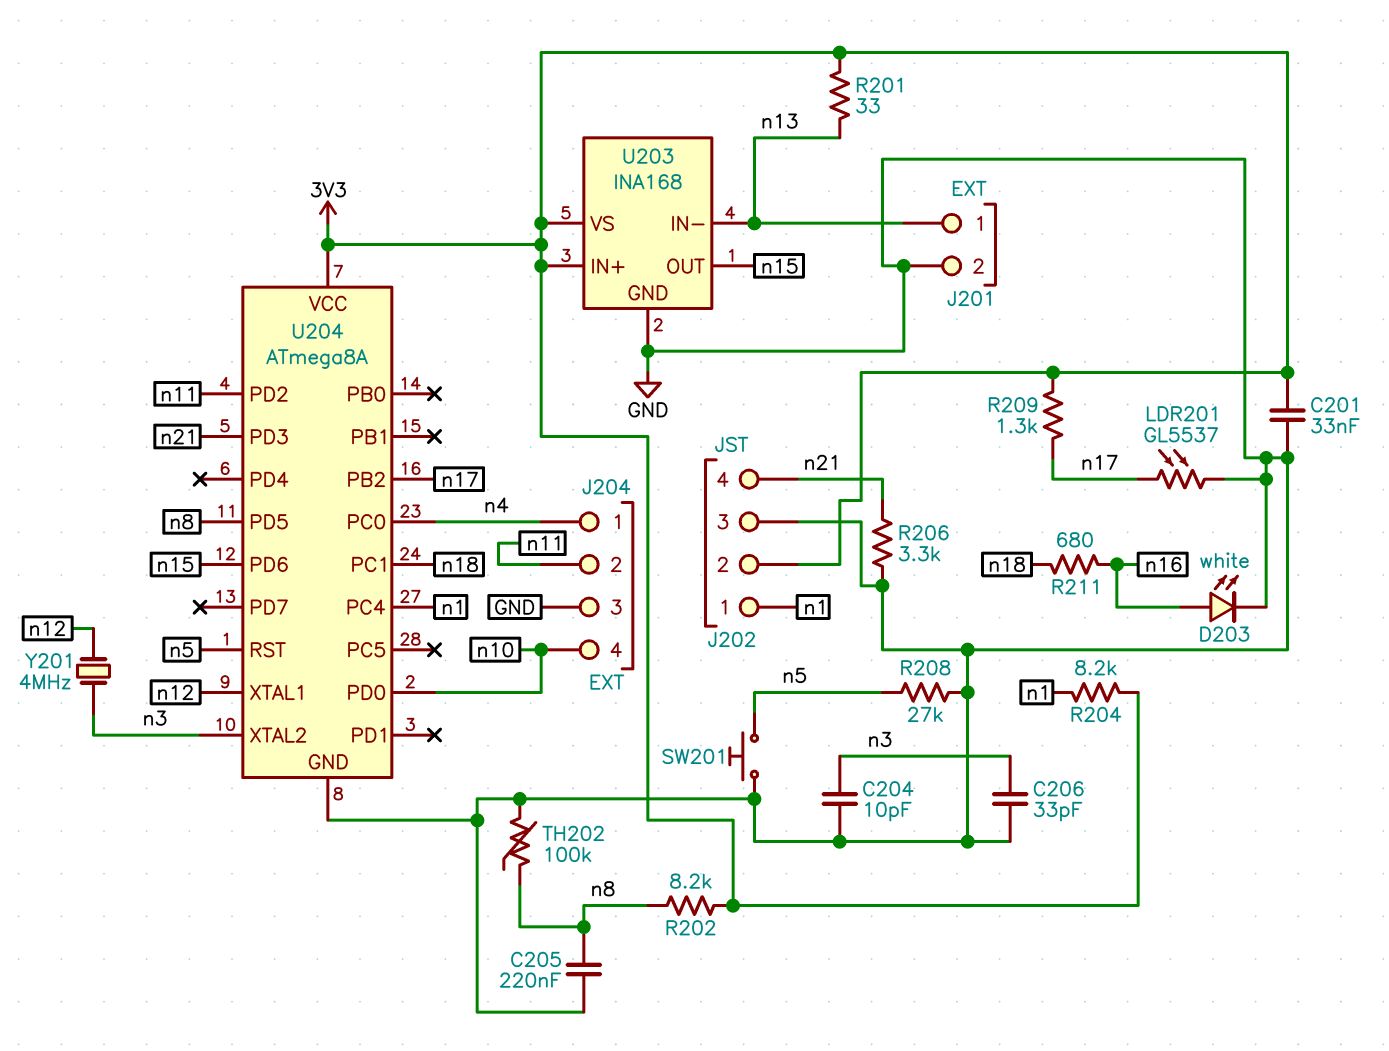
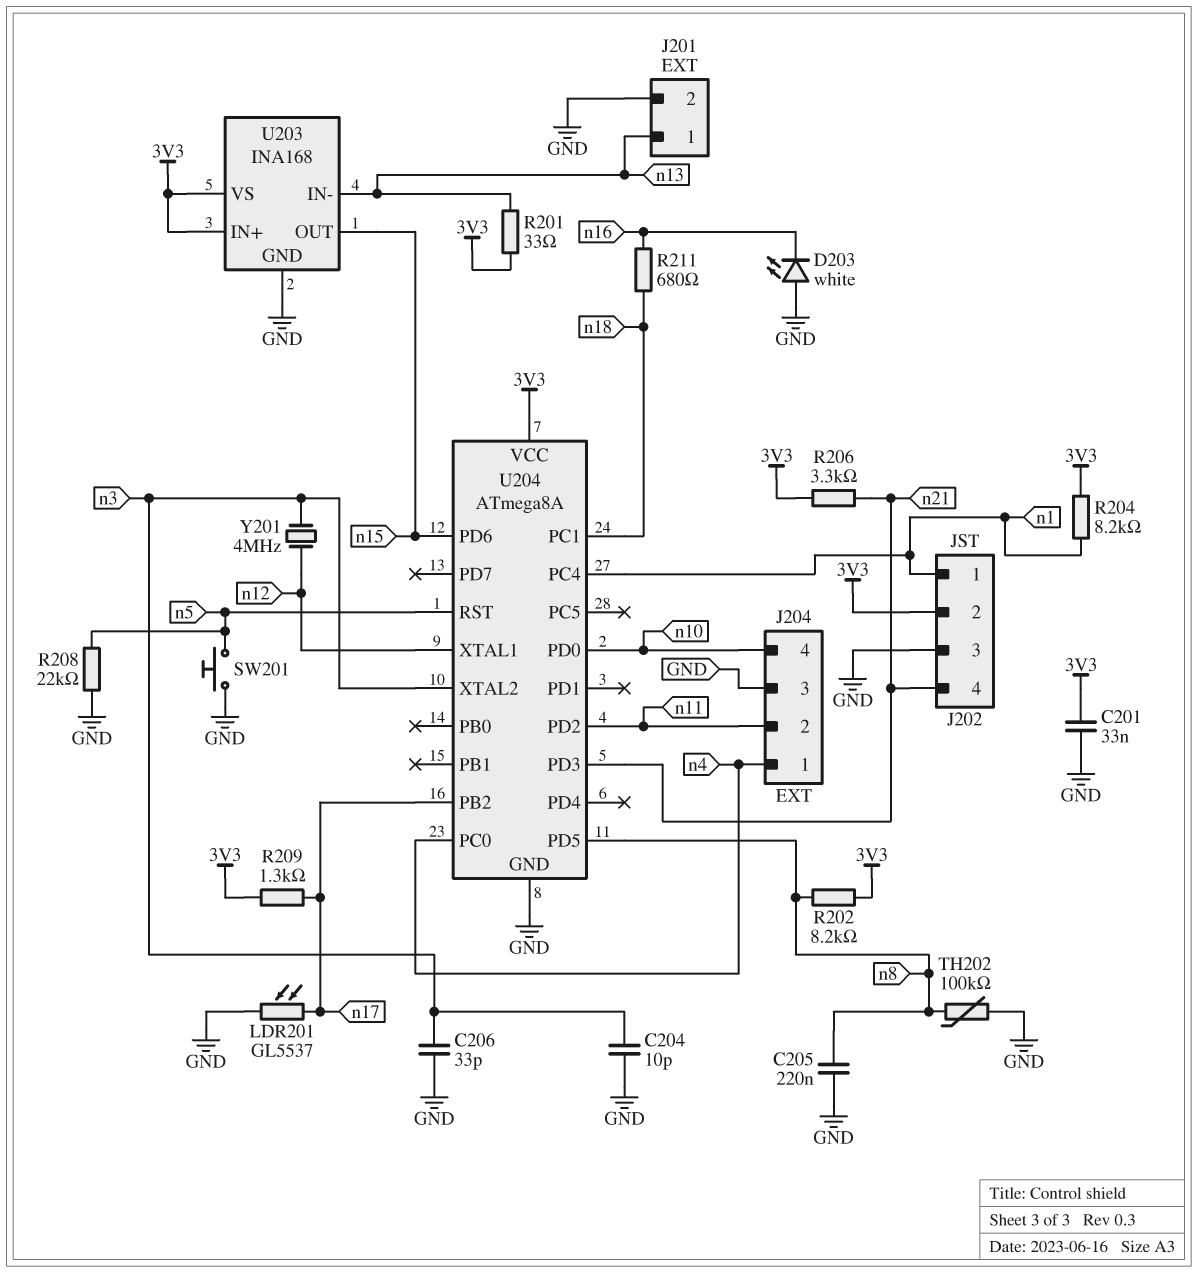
D203: LED white (A n16, K GND) -> LED white (A GND, K n16)
R206: 3.3k (GND, n21) -> 3.3k (3V3, n21)
R208: 27k (GND, n5) -> 22k (GND, n5)

